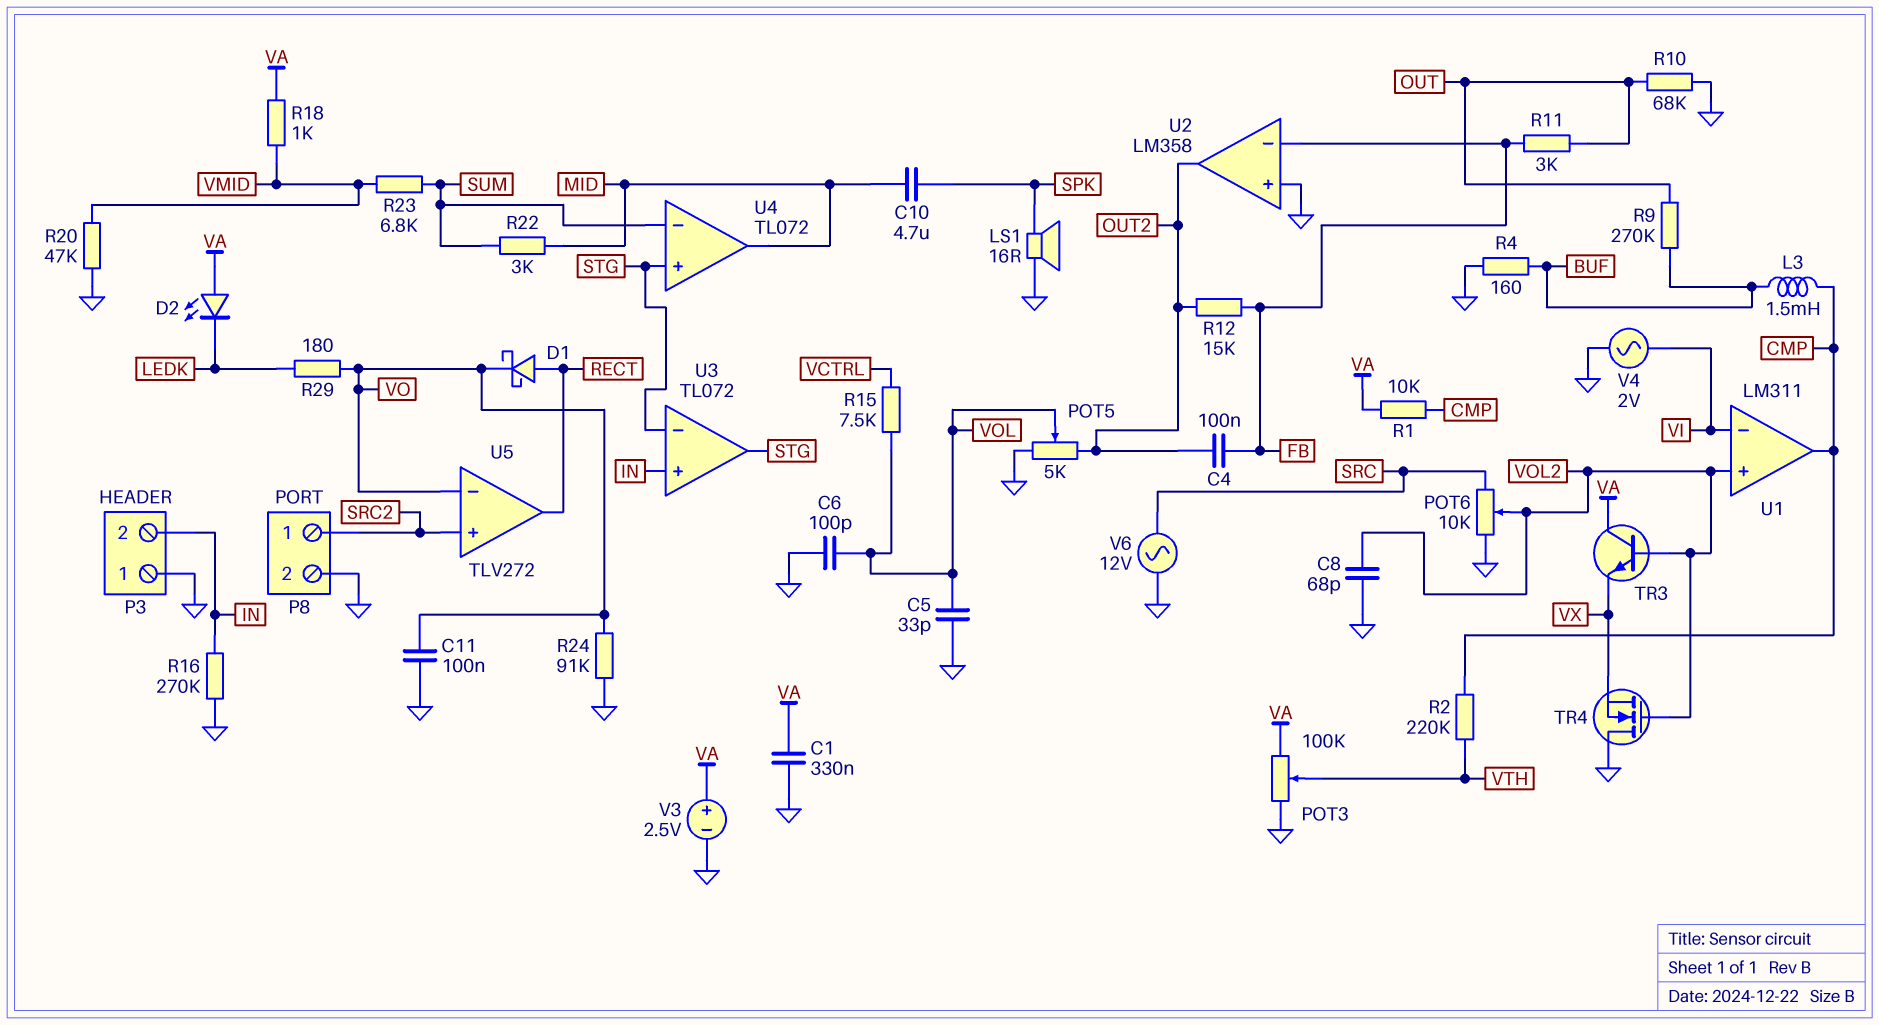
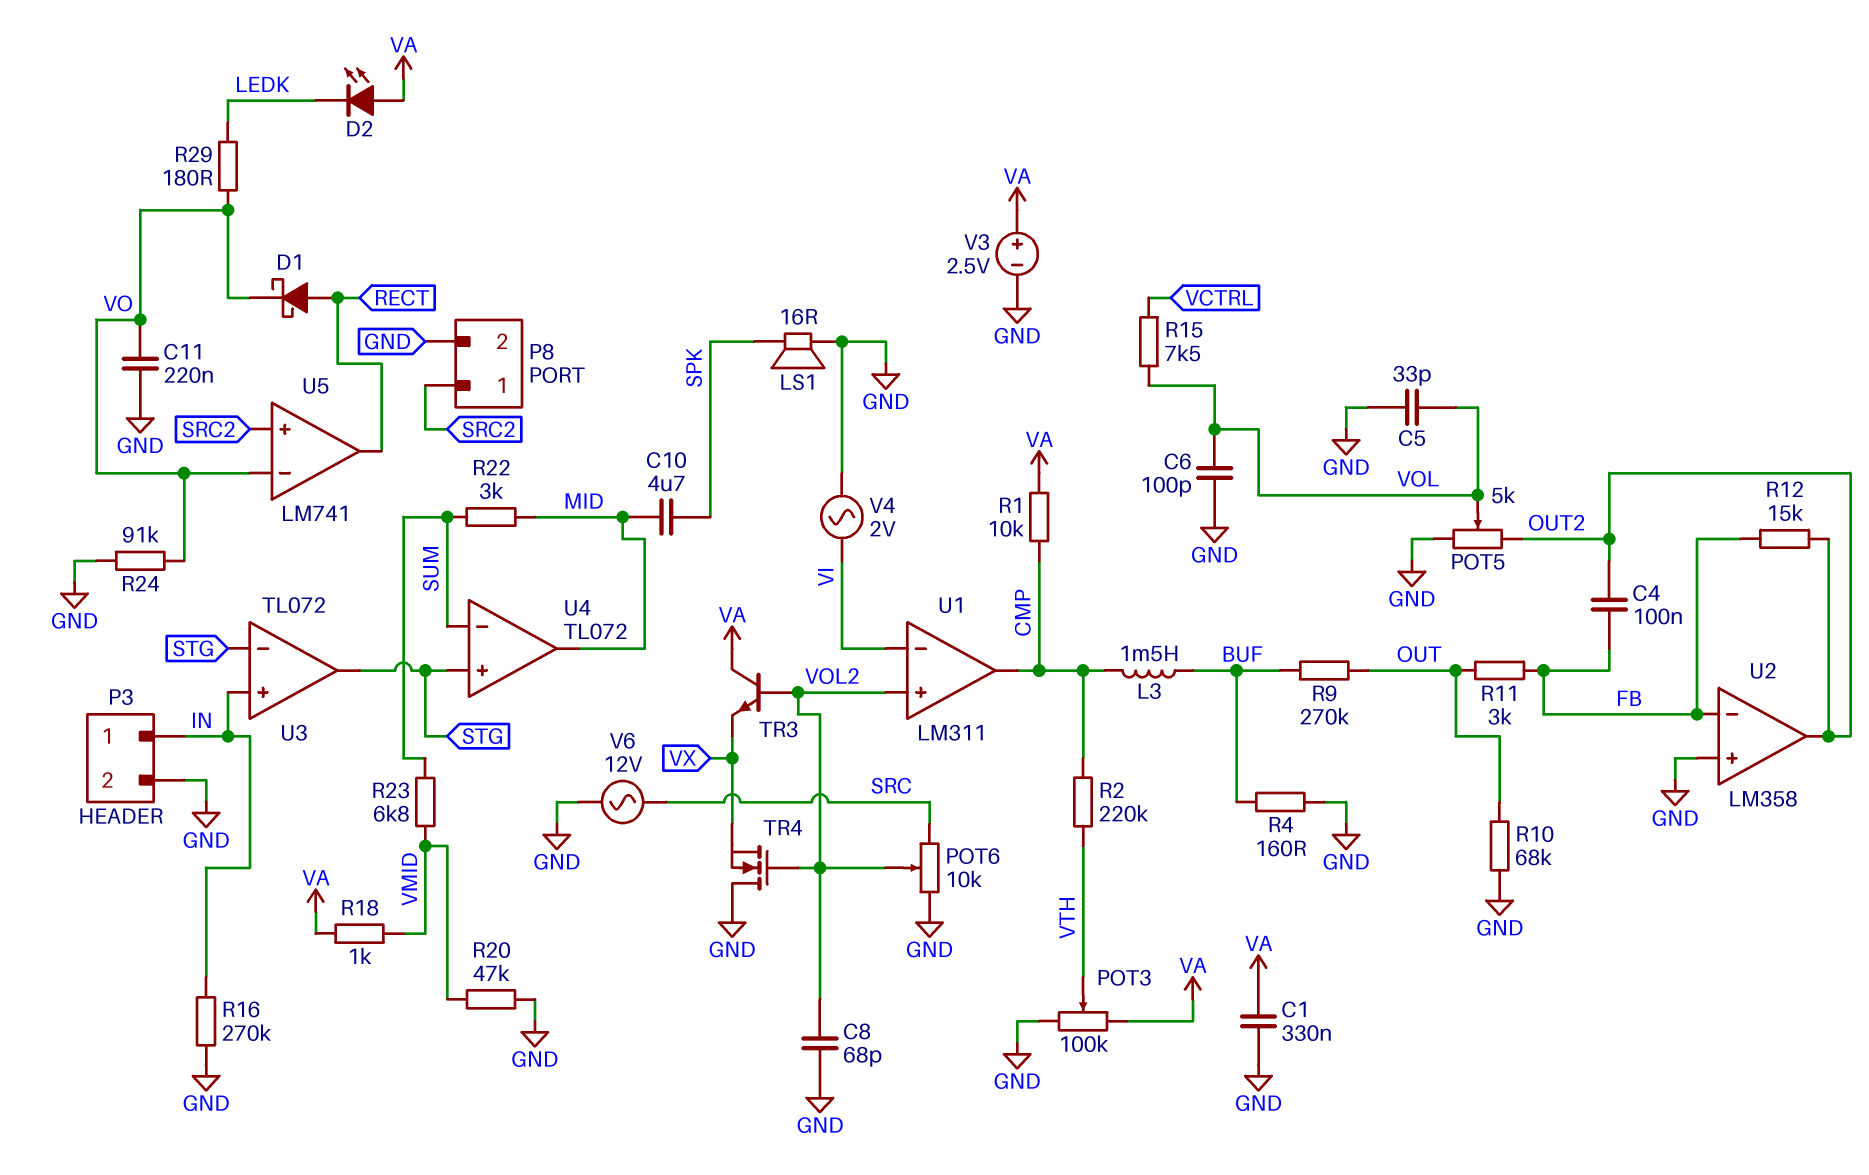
C11: 100nF (GND, VO) -> 220nF (GND, VO)
P3 pin 1: GND -> IN
P3 pin 2: IN -> GND
U5: TLV272 -> LM741

